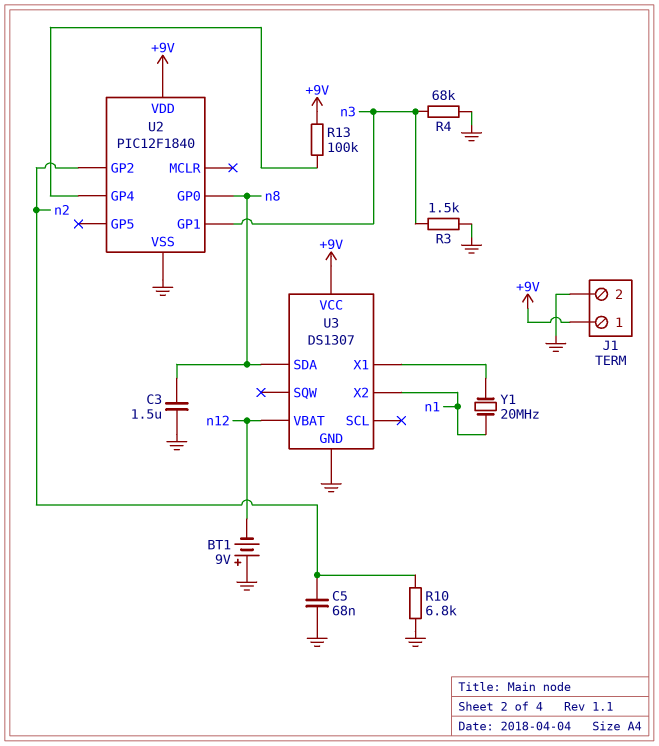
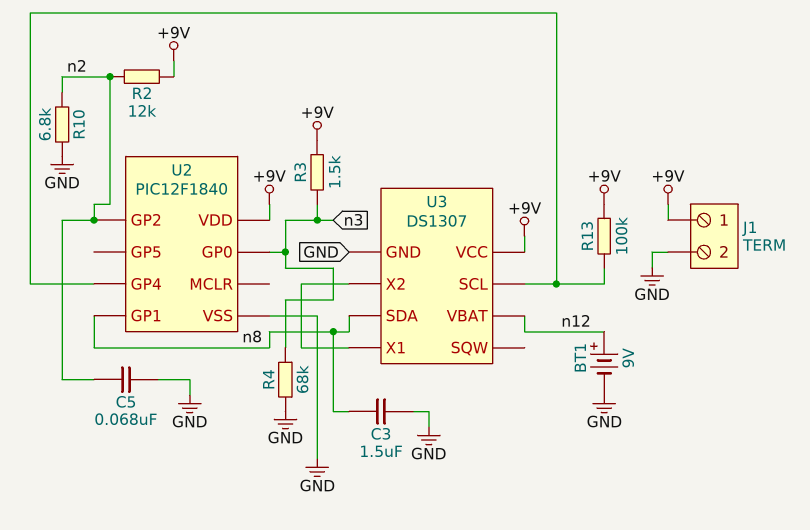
BT1: 9V (plus GND, minus n12) -> 9V (plus n12, minus GND)
R2: none -> 12k (+9V, n2)
R3: 1.5k (GND, n3) -> 1.5k (+9V, n3)
U2 pin GP0: n8 -> n3
U2 pin GP1: n3 -> n8
U3 pin SCL: none -> U2/GP4
U3 pin X2: n1 -> U3/X1
Y1: 20MHz (U3/X1, n1) -> none

